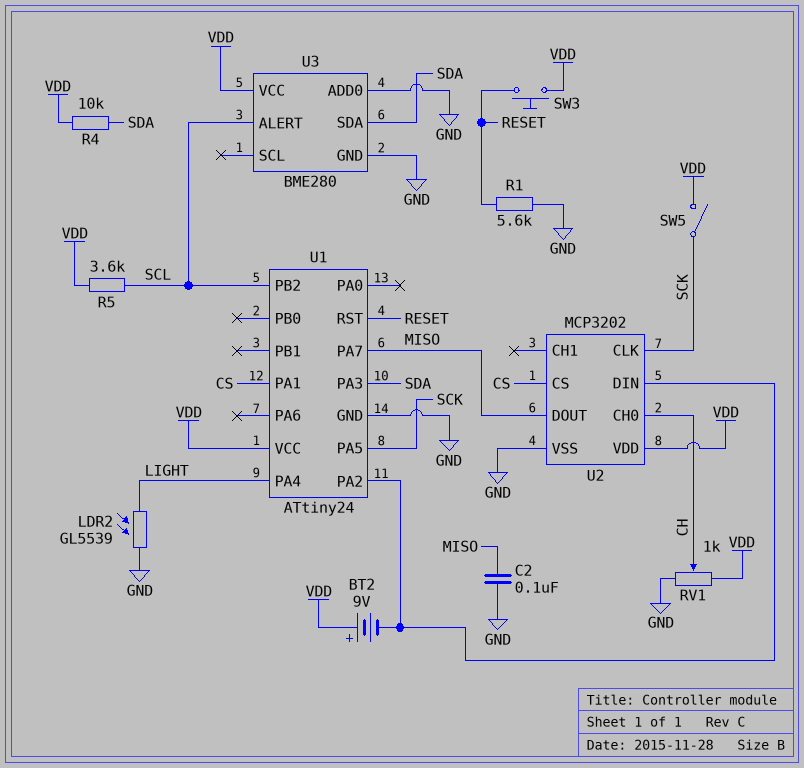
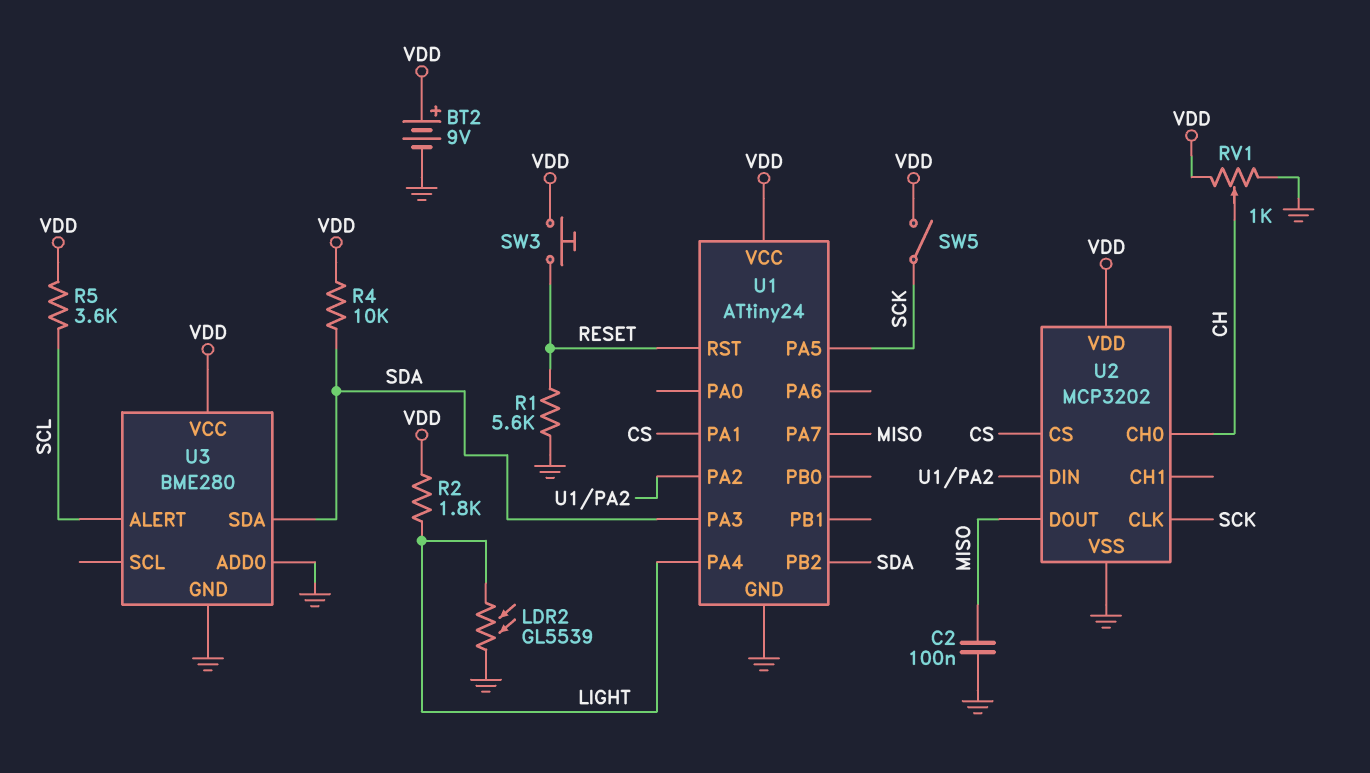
BT2: 9V (plus VDD, minus U1/PA2) -> 9V (plus VDD, minus GND)
R2: none -> 1.8k (LIGHT, VDD)
U1 pin PB2: SCL -> SDA

